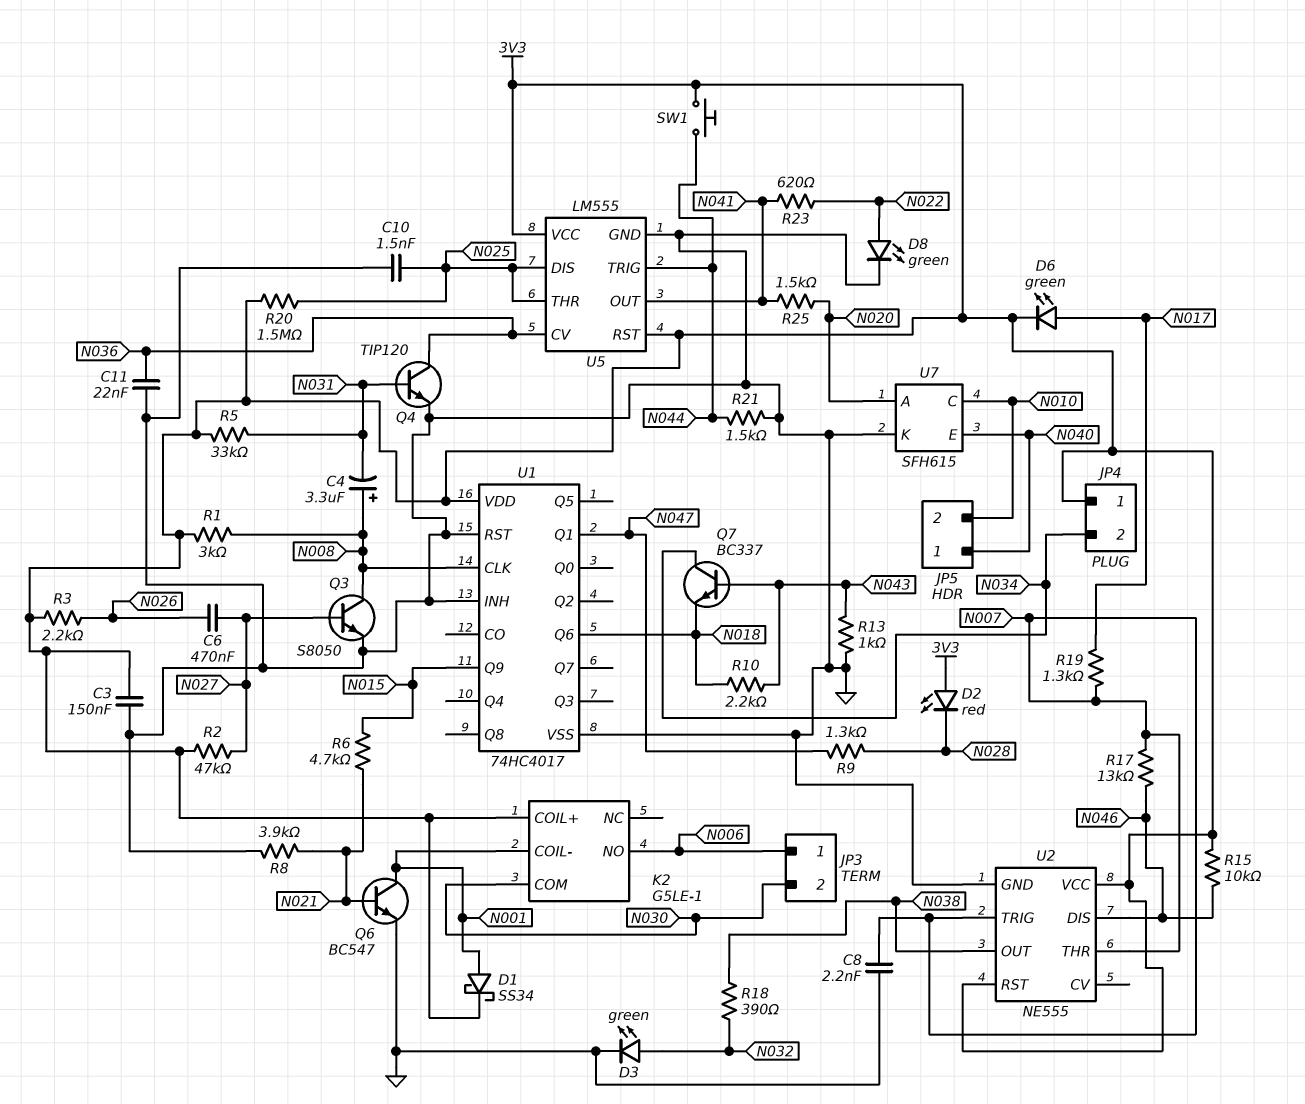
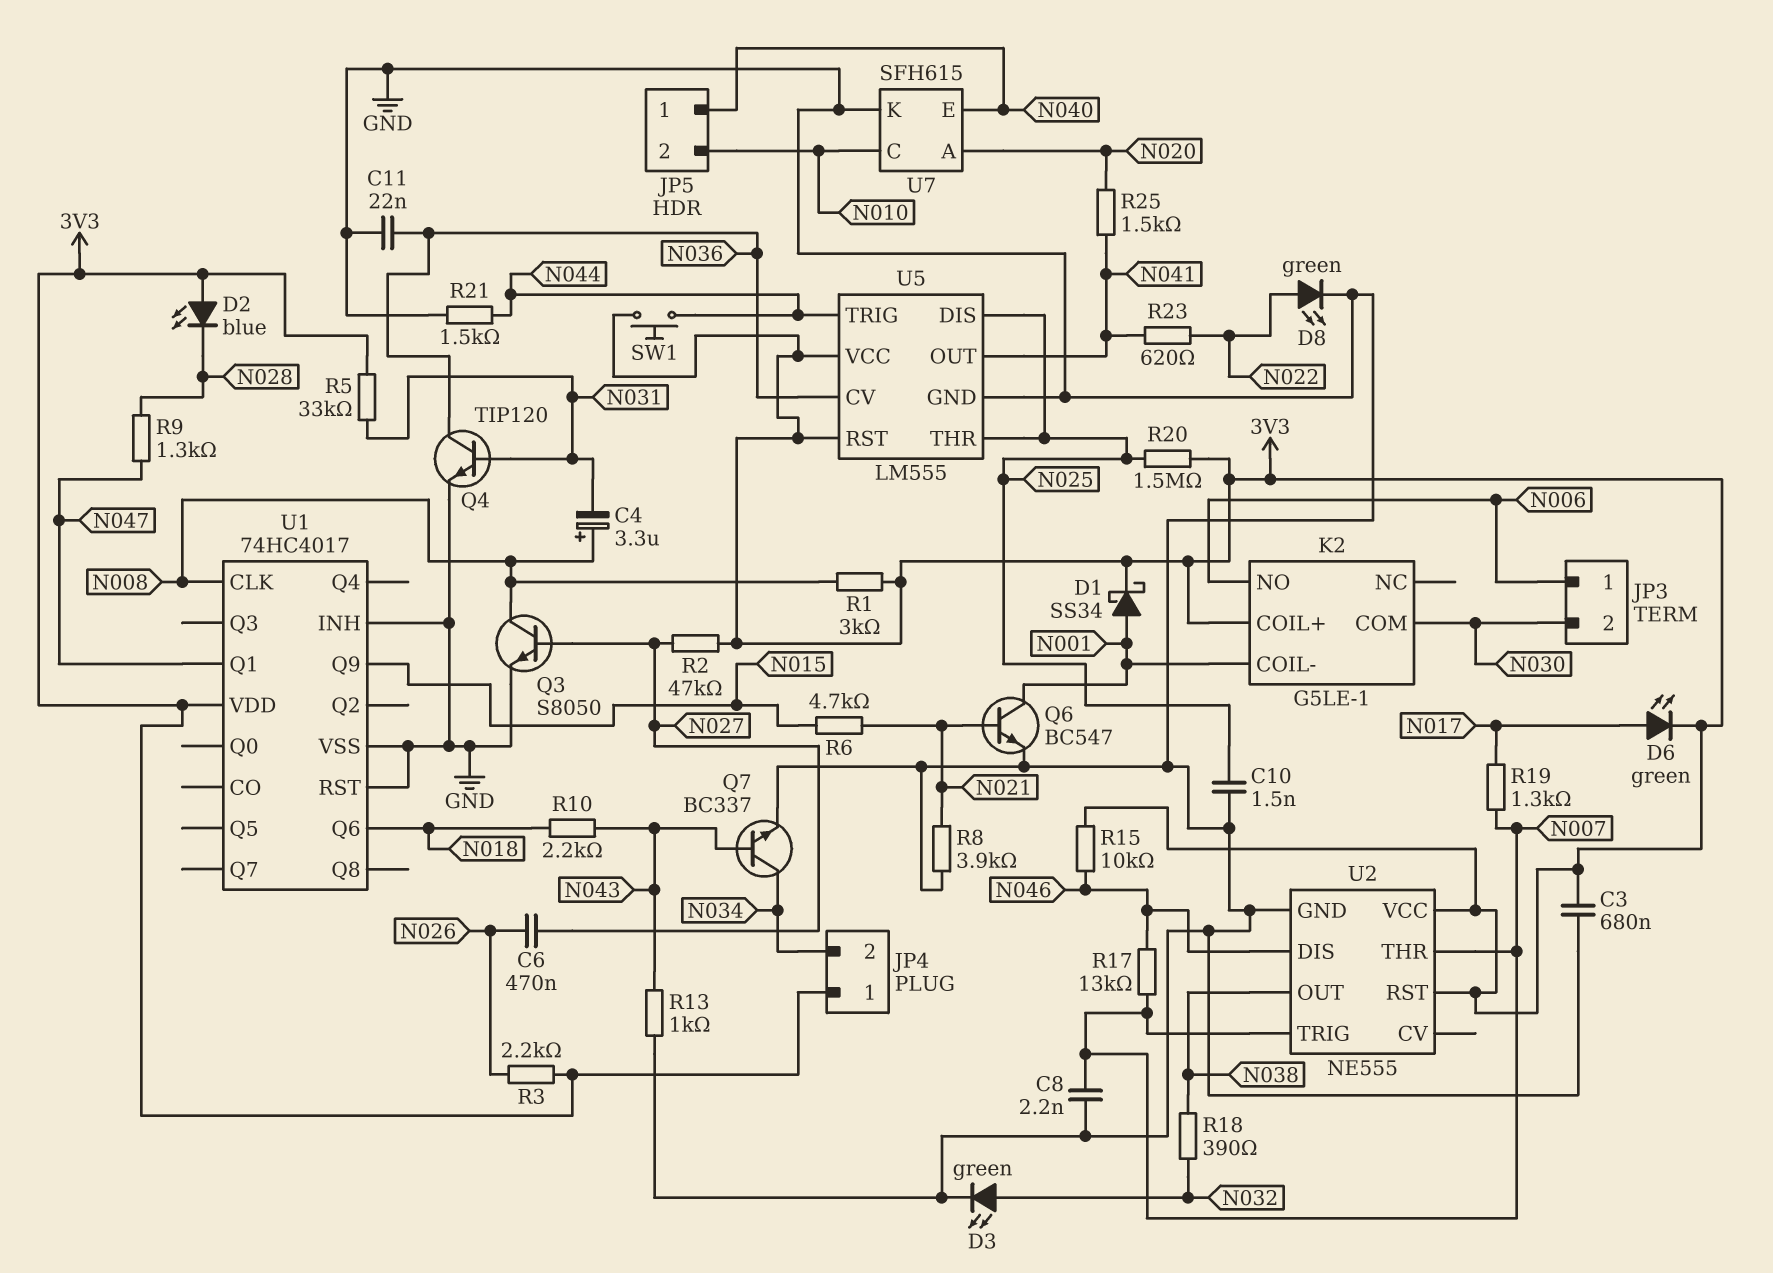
C3: 150nF (3V3, GND) -> 680nF (3V3, GND)
D2: LED red (A 3V3, K N028) -> LED blue (A 3V3, K N028)
Q7: NPN BC337 (B N043, C N034, E N018) -> NPN BC337 (B N043, C N034, E GND)

